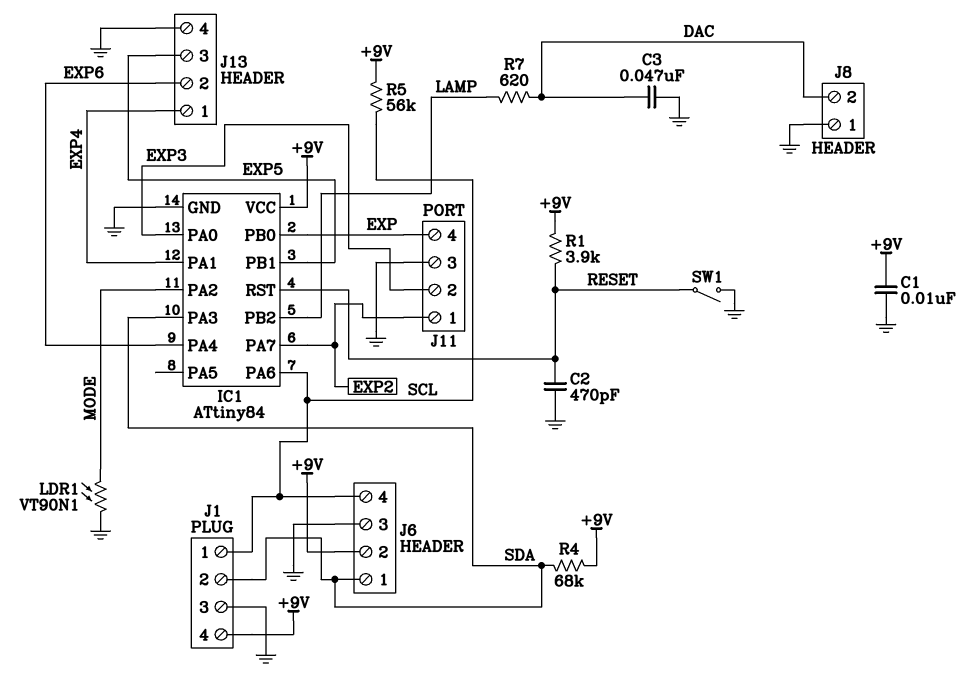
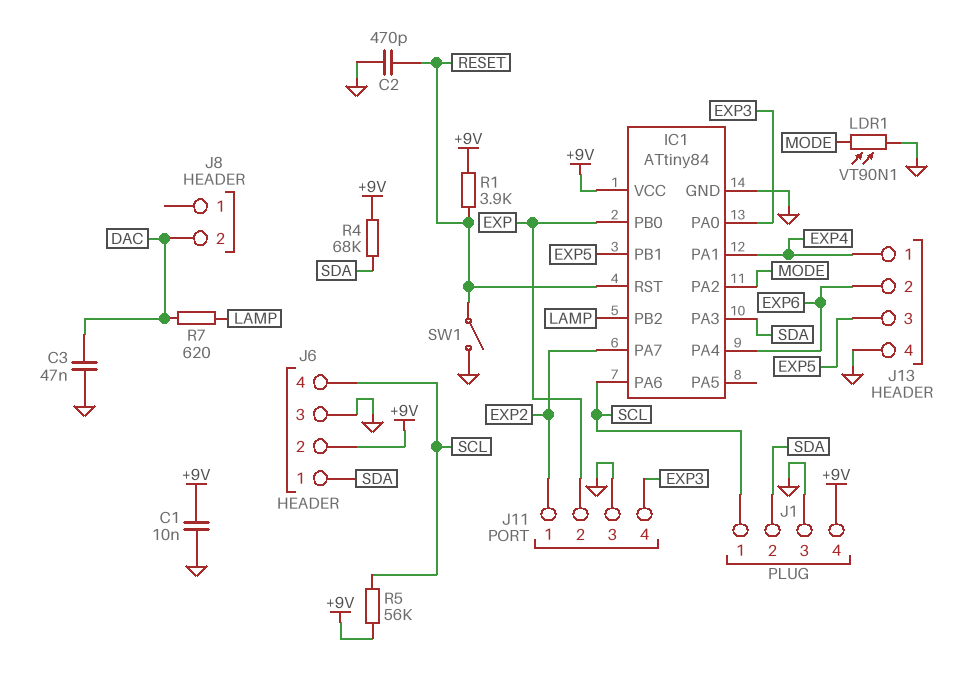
J8 pin 1: GND -> none
J11 pin 2: EXP3 -> EXP
J11 pin 4: EXP -> EXP3

